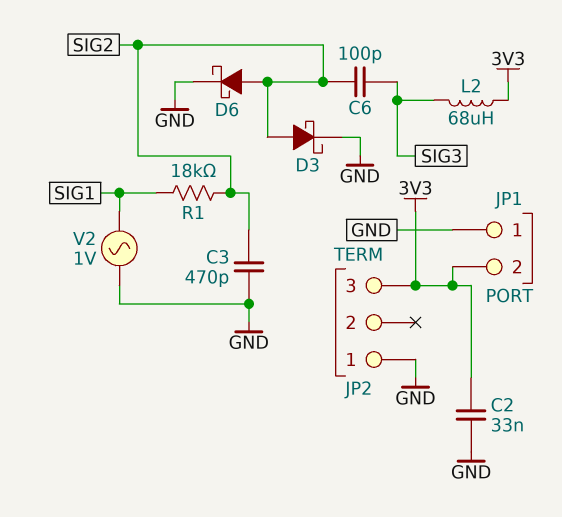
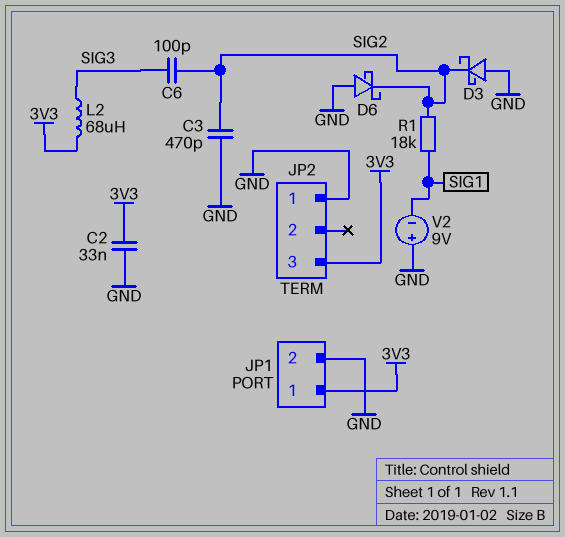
D3: schottky (A SIG2, K GND) -> schottky (A GND, K SIG2)
D6: schottky (A SIG2, K GND) -> schottky (A GND, K SIG2)
JP1 pin 1: GND -> 3V3
JP1 pin 2: 3V3 -> GND
V2: AC 1V (GND, SIG1) -> 9V (plus GND, minus SIG1)

